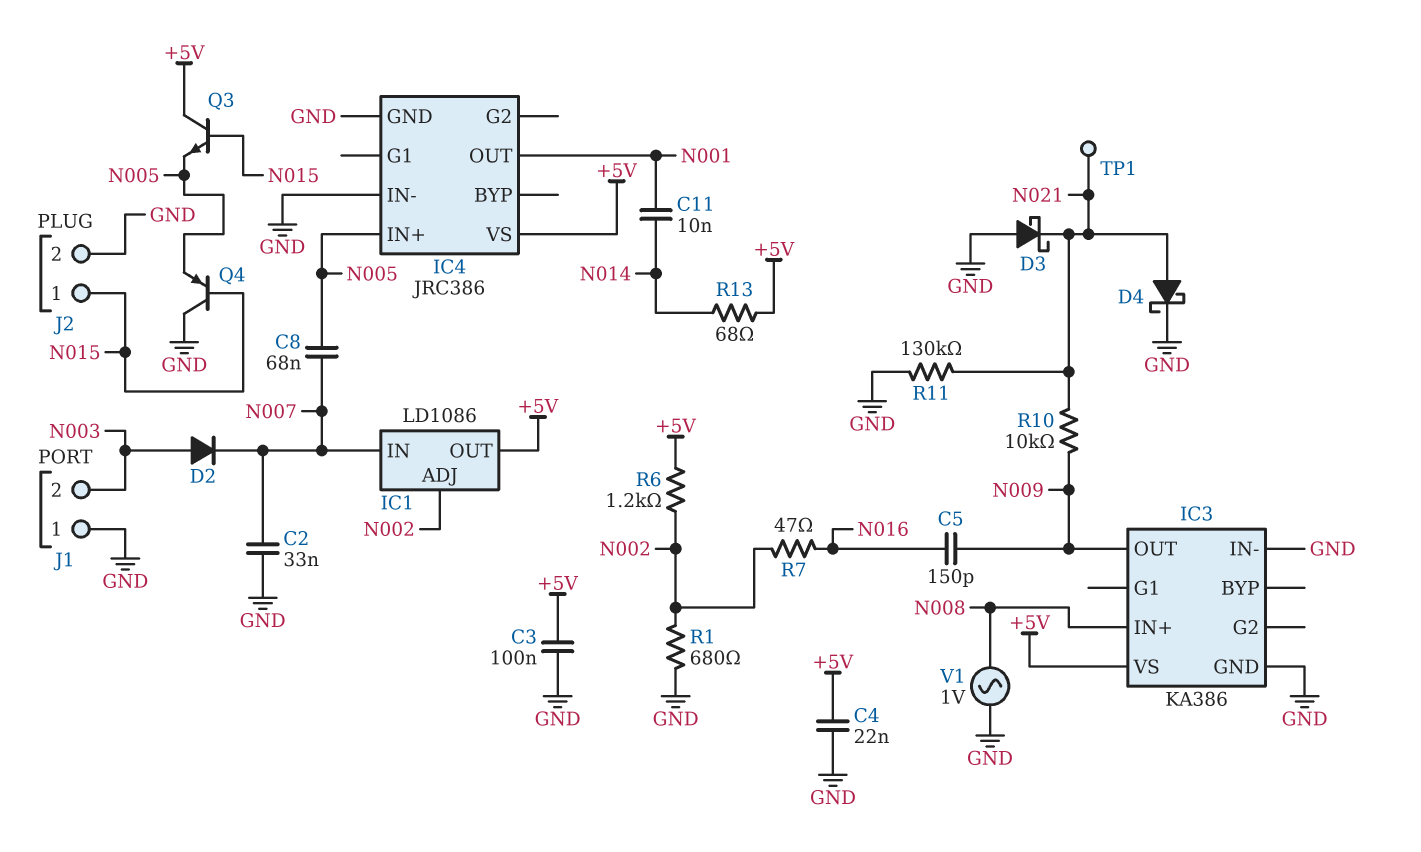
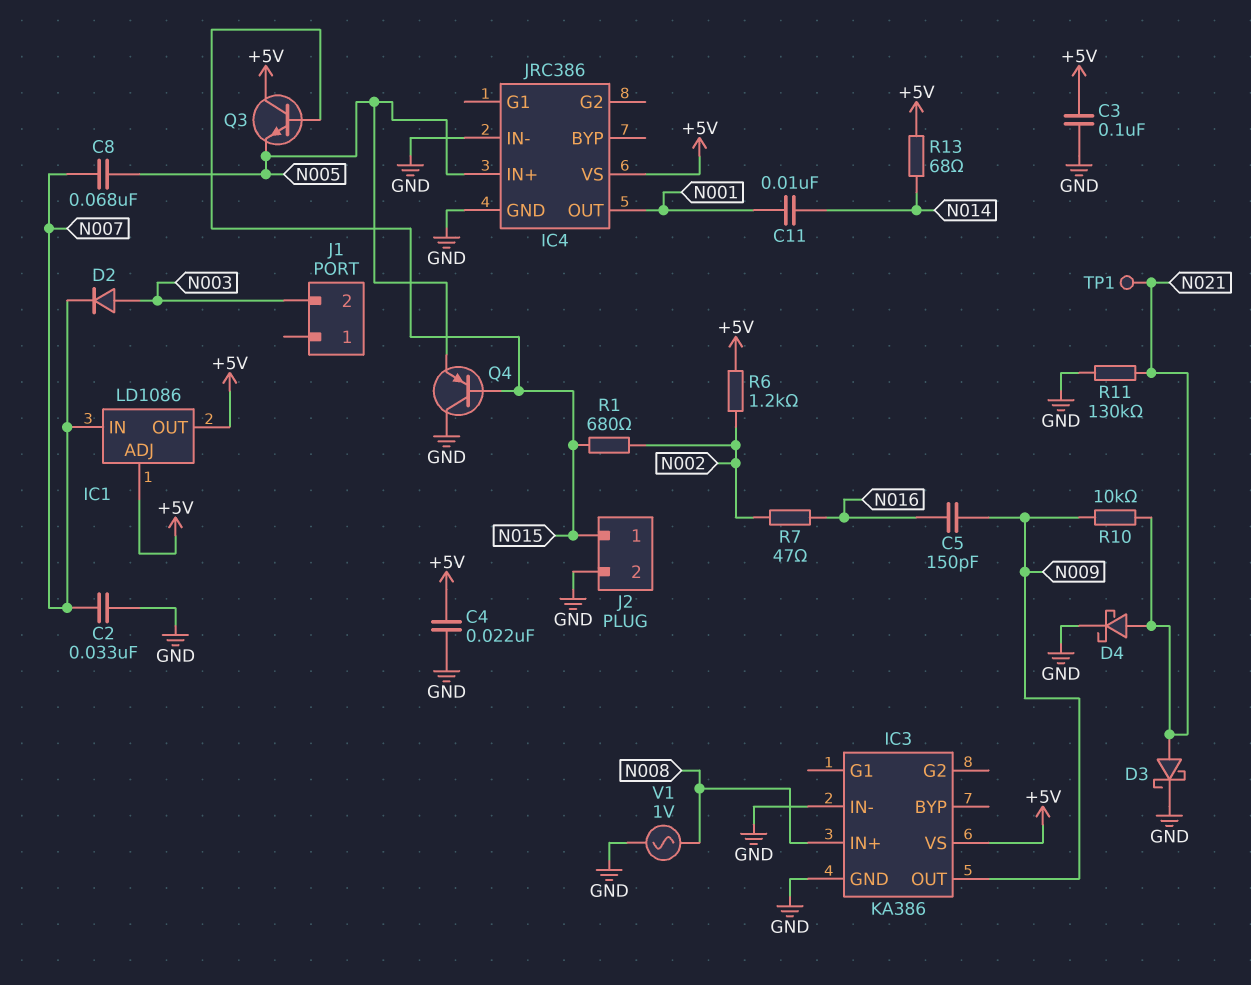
D3: schottky (A GND, K N021) -> schottky (A N021, K GND)
IC1 pin ADJ: N002 -> +5V
J1 pin 1: GND -> none
R1: 680 (GND, N002) -> 680 (N002, N015)

